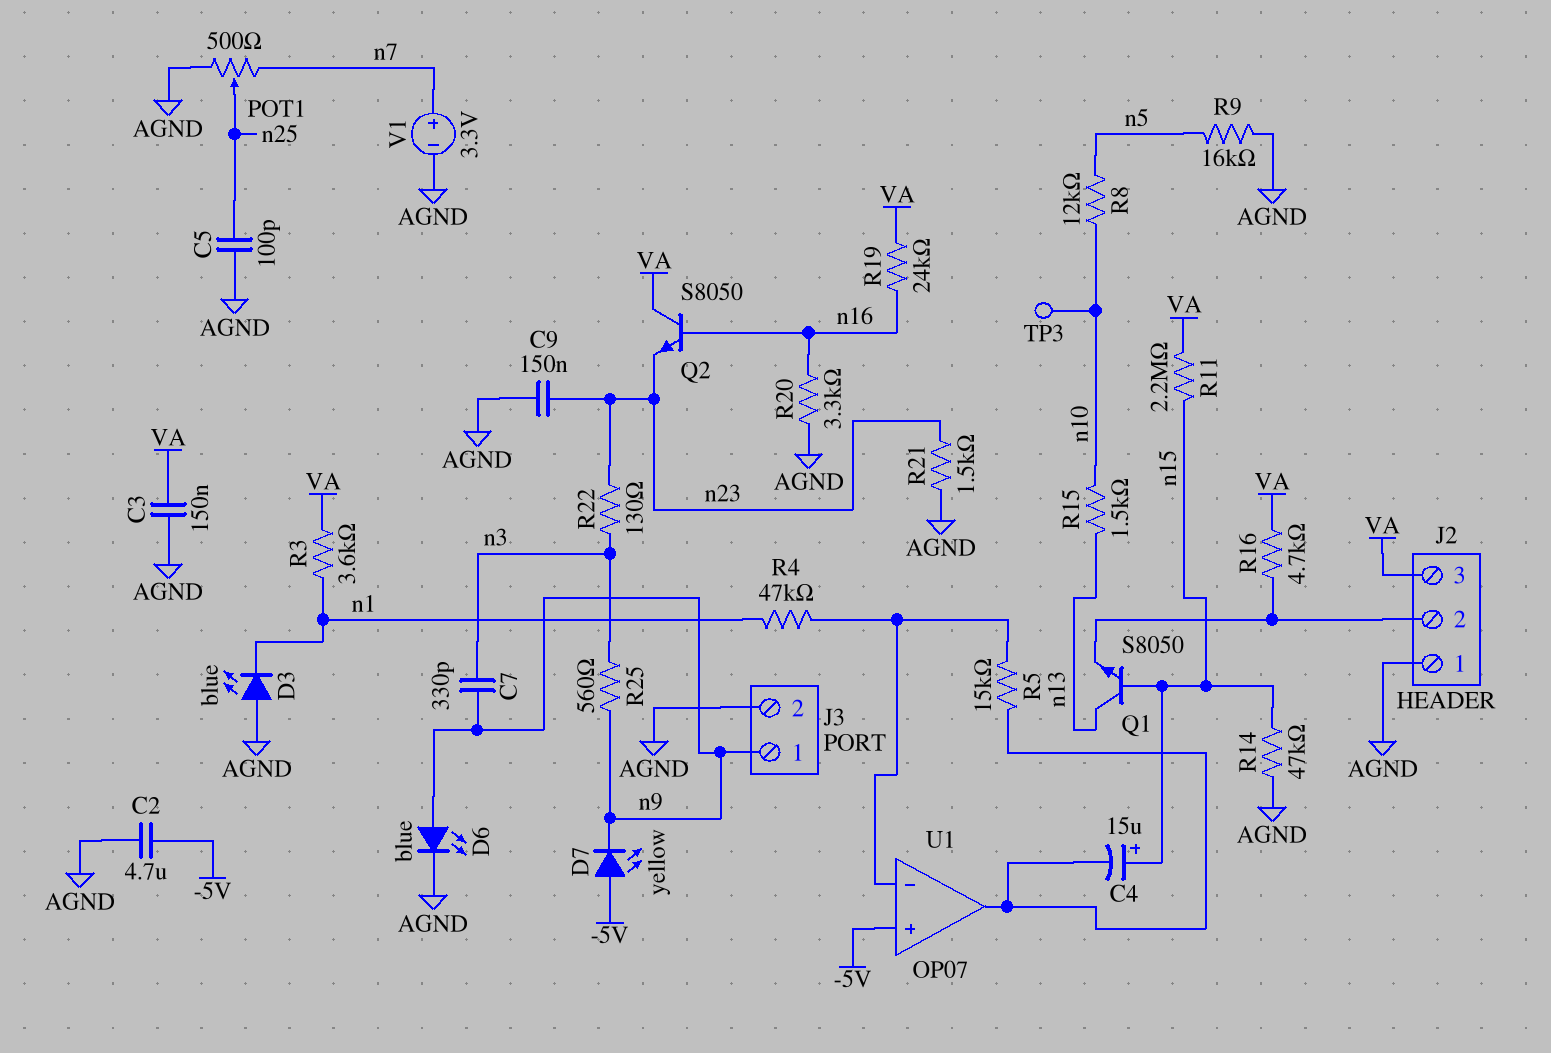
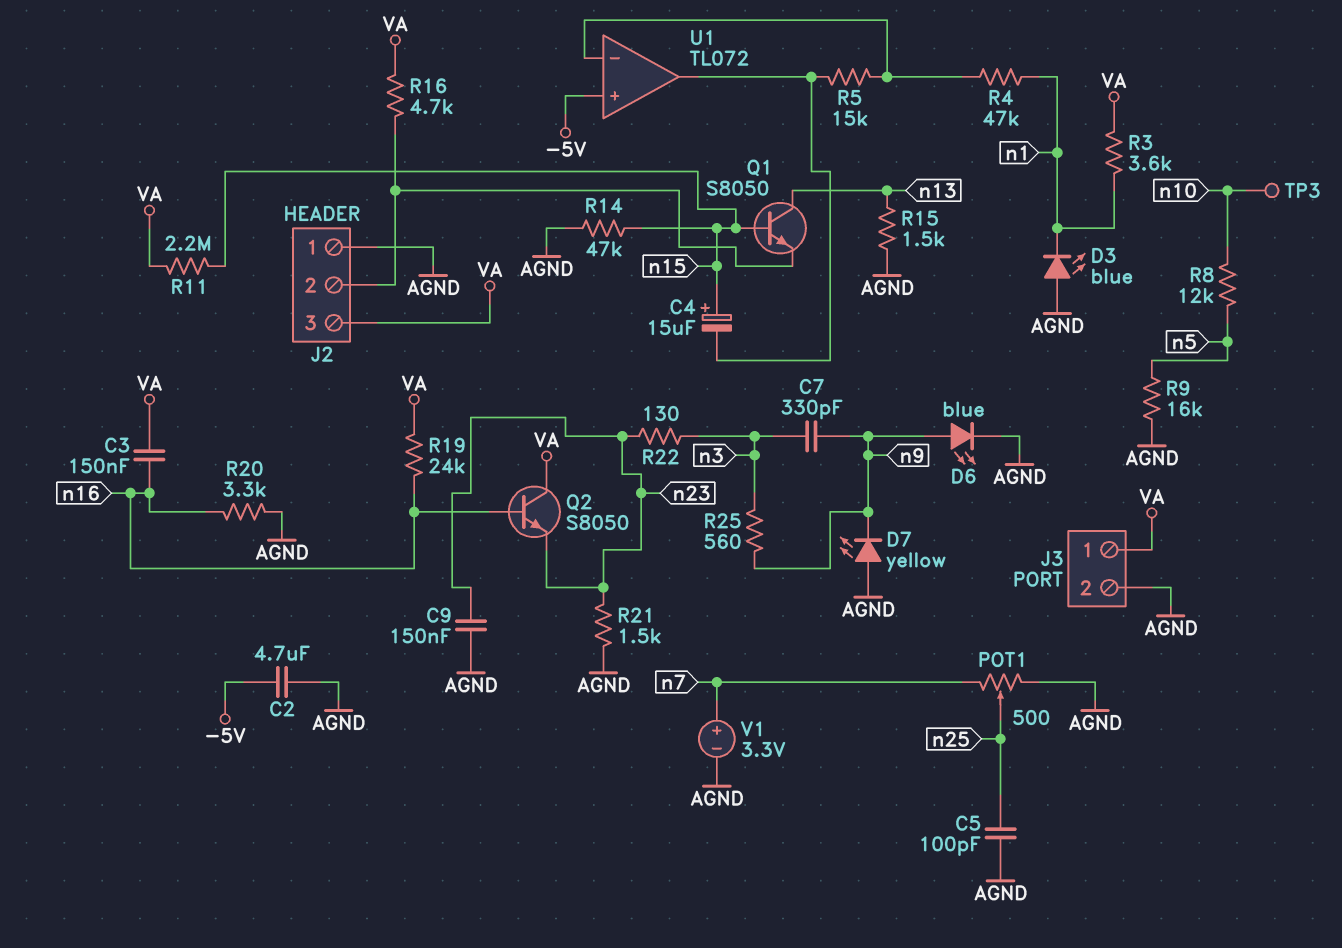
C3: 150nF (AGND, VA) -> 150nF (VA, n16)
D7: LED yellow (A -5V, K n9) -> LED yellow (A AGND, K n9)
J3 pin 1: n9 -> VA
R15: 1.5k (n10, n13) -> 1.5k (AGND, n13)
U1: OP07 -> TL072

